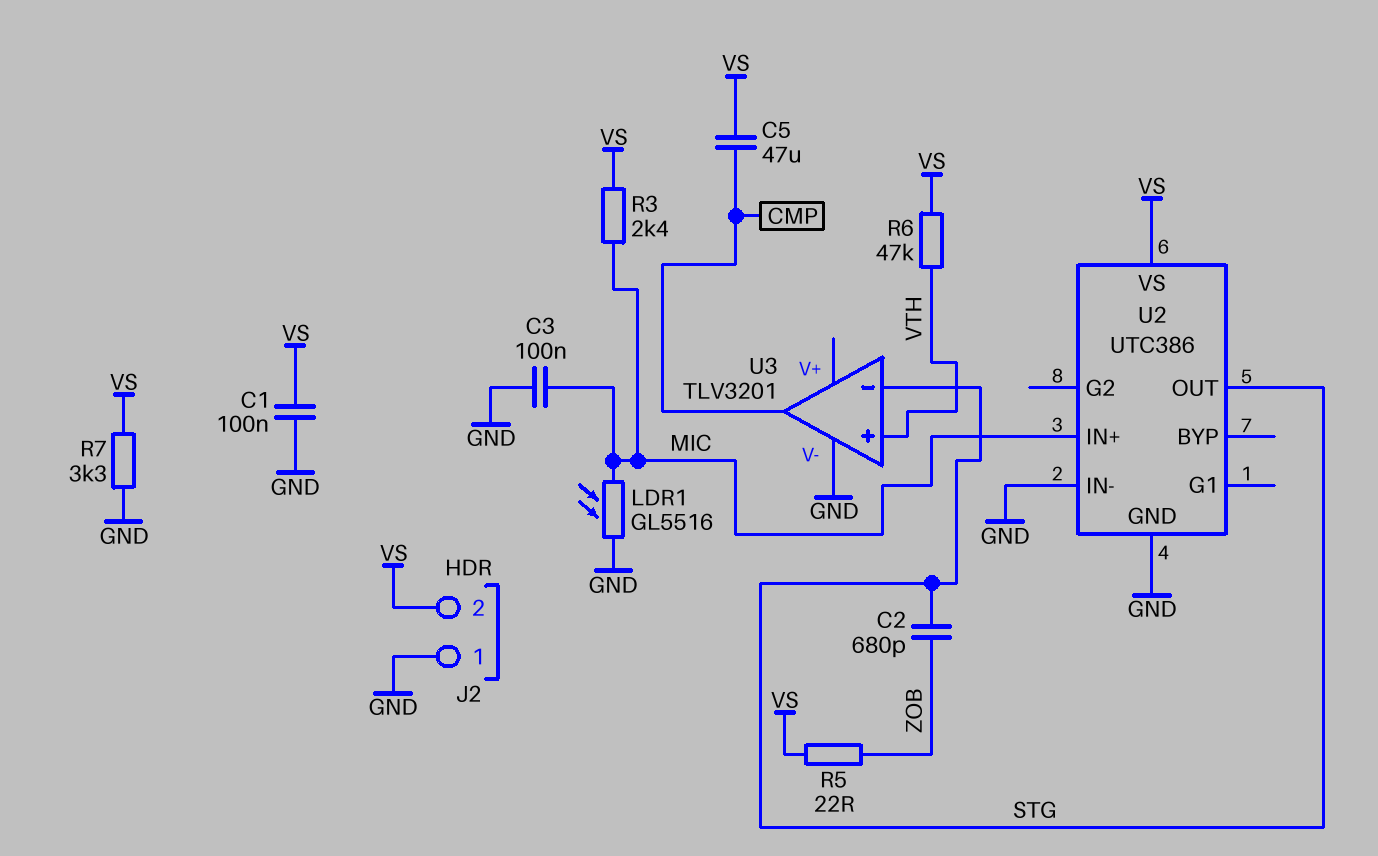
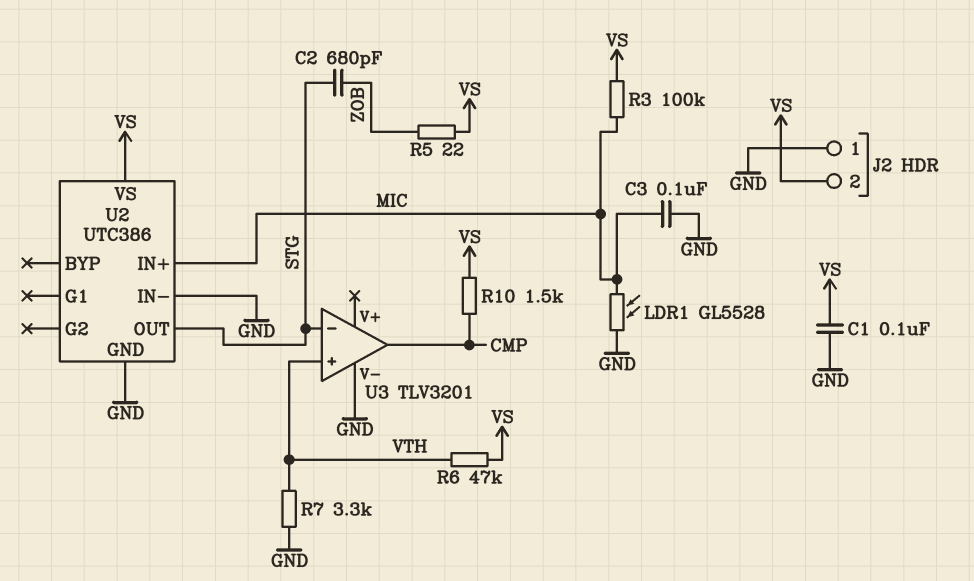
C5: 47uF (CMP, VS) -> none
LDR1: GL5516 (GND, MIC) -> GL5528 (GND, MIC)
R3: 2.4k (MIC, VS) -> 100k (MIC, VS)
R7: 3.3k (GND, VS) -> 3.3k (GND, VTH)
R10: none -> 1.5k (CMP, VS)

